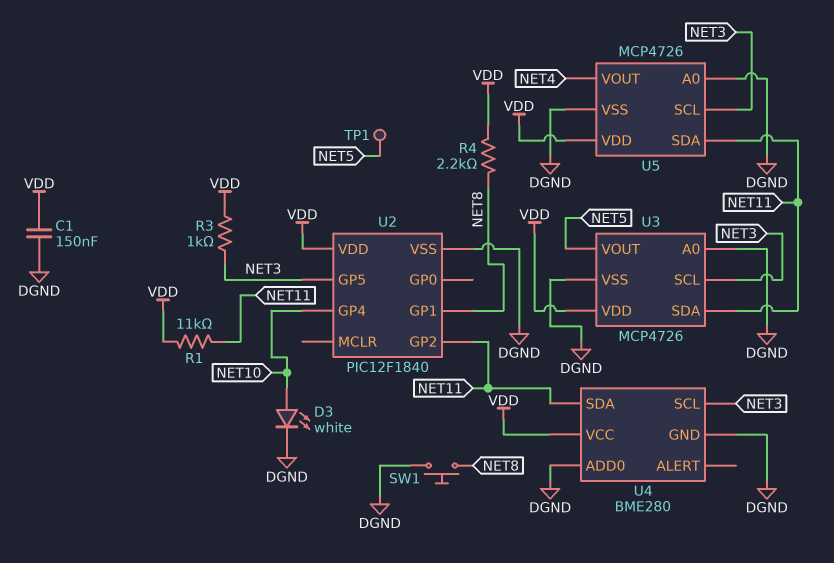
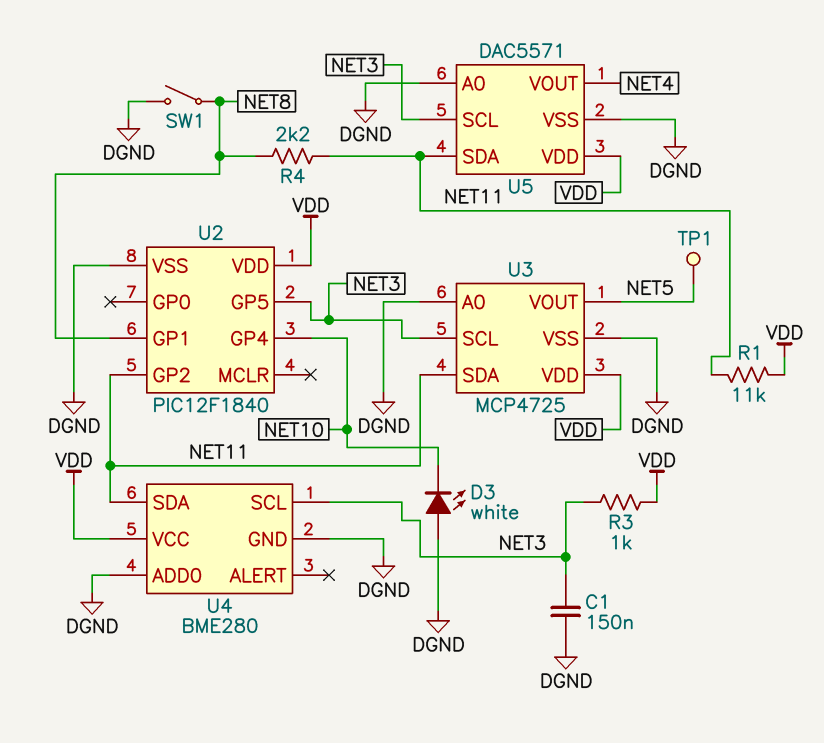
C1: 150nF (DGND, VDD) -> 150nF (DGND, NET3)
D3: LED white (A NET10, K DGND) -> LED white (A DGND, K NET10)
R4: 2.2k (NET8, VDD) -> 2.2k (NET8, NET11)
SW1: button (DGND, NET8) -> switch (DGND, NET8)
U3: MCP4726 -> MCP4725
U5: MCP4726 -> DAC5571

